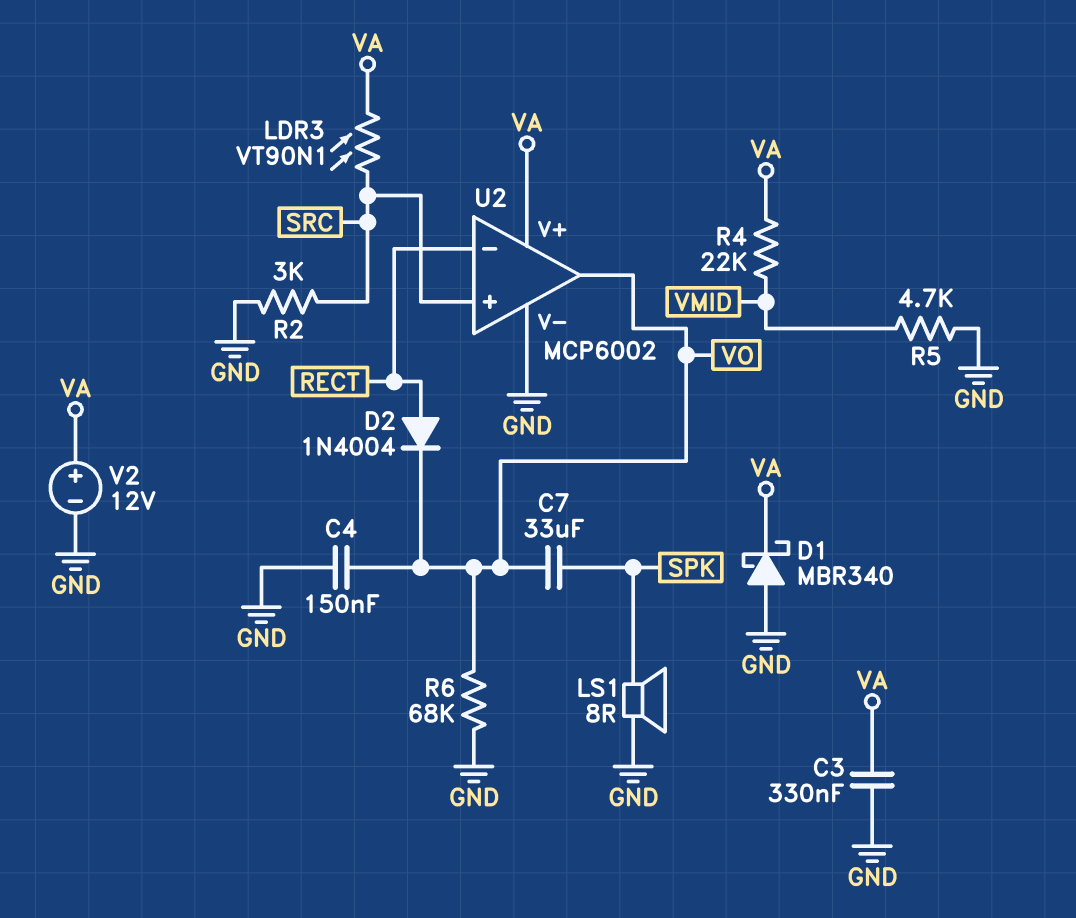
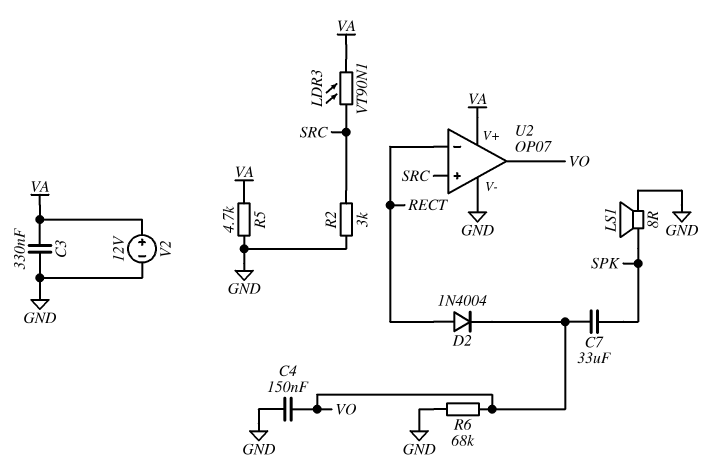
D1: schottky MBR340 (A GND, K VA) -> none
R4: 22k (VA, VMID) -> none
R5: 4.7k (GND, VMID) -> 4.7k (GND, VA)
U2: MCP6002 -> OP07

